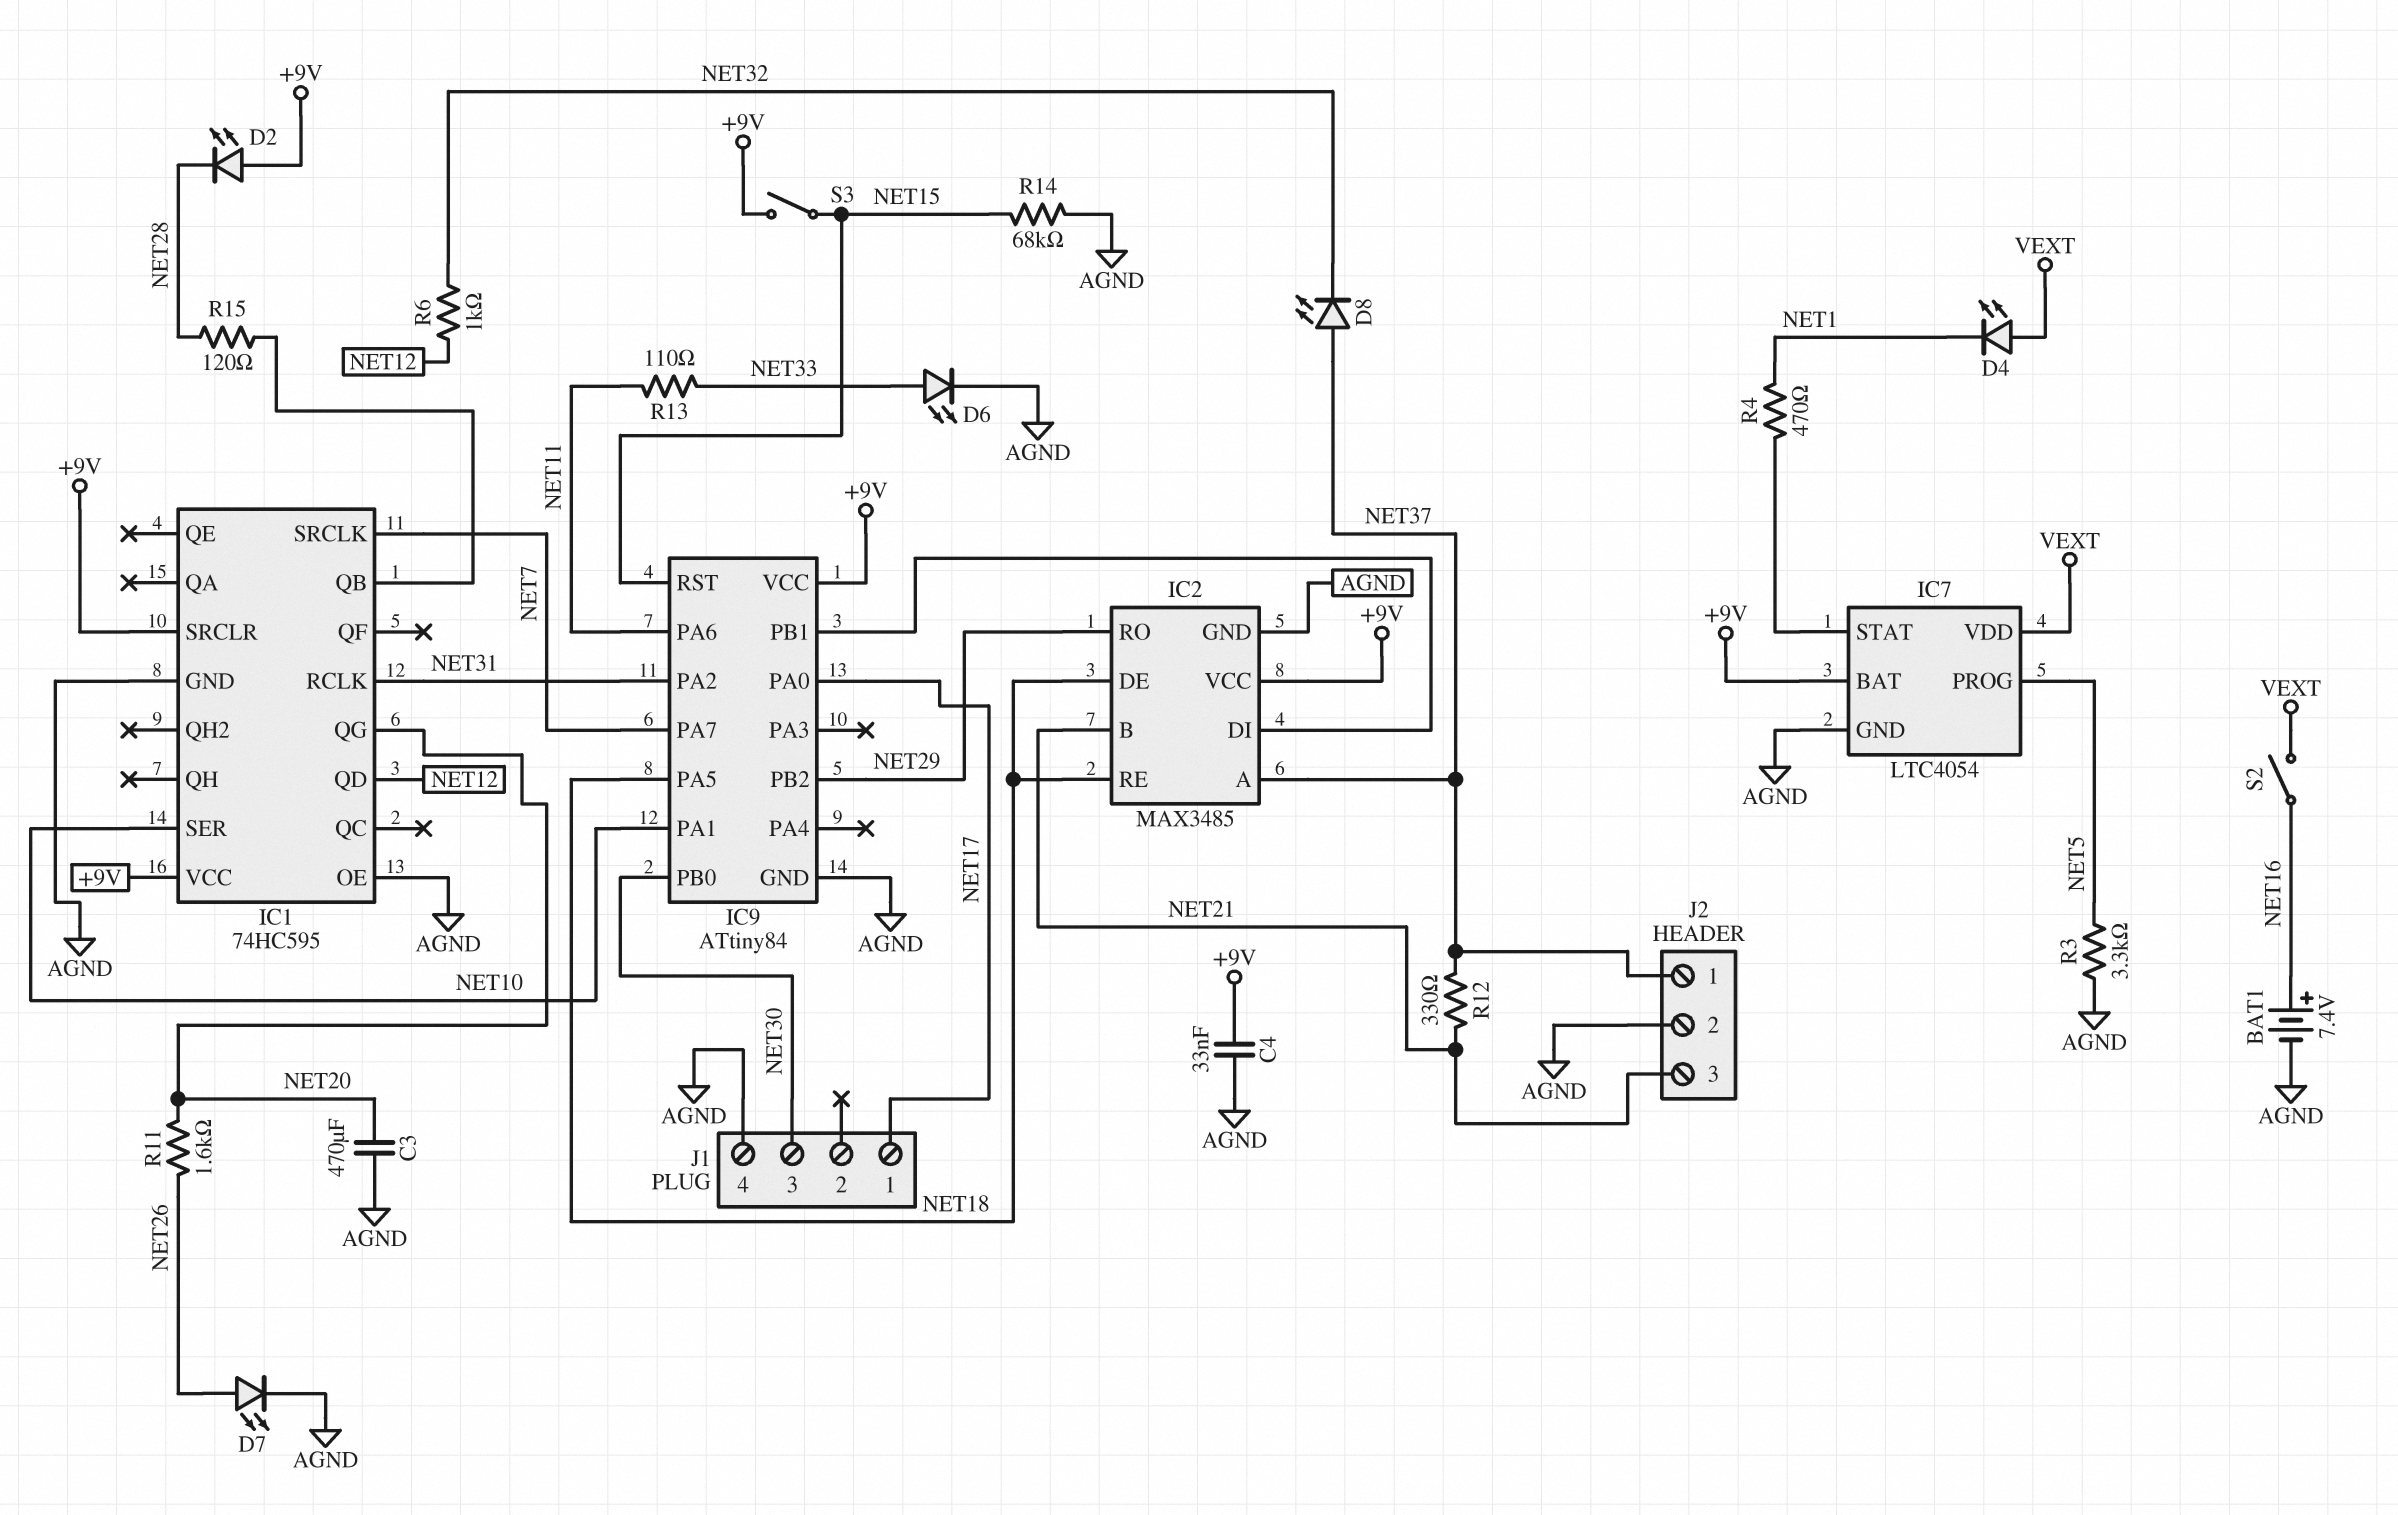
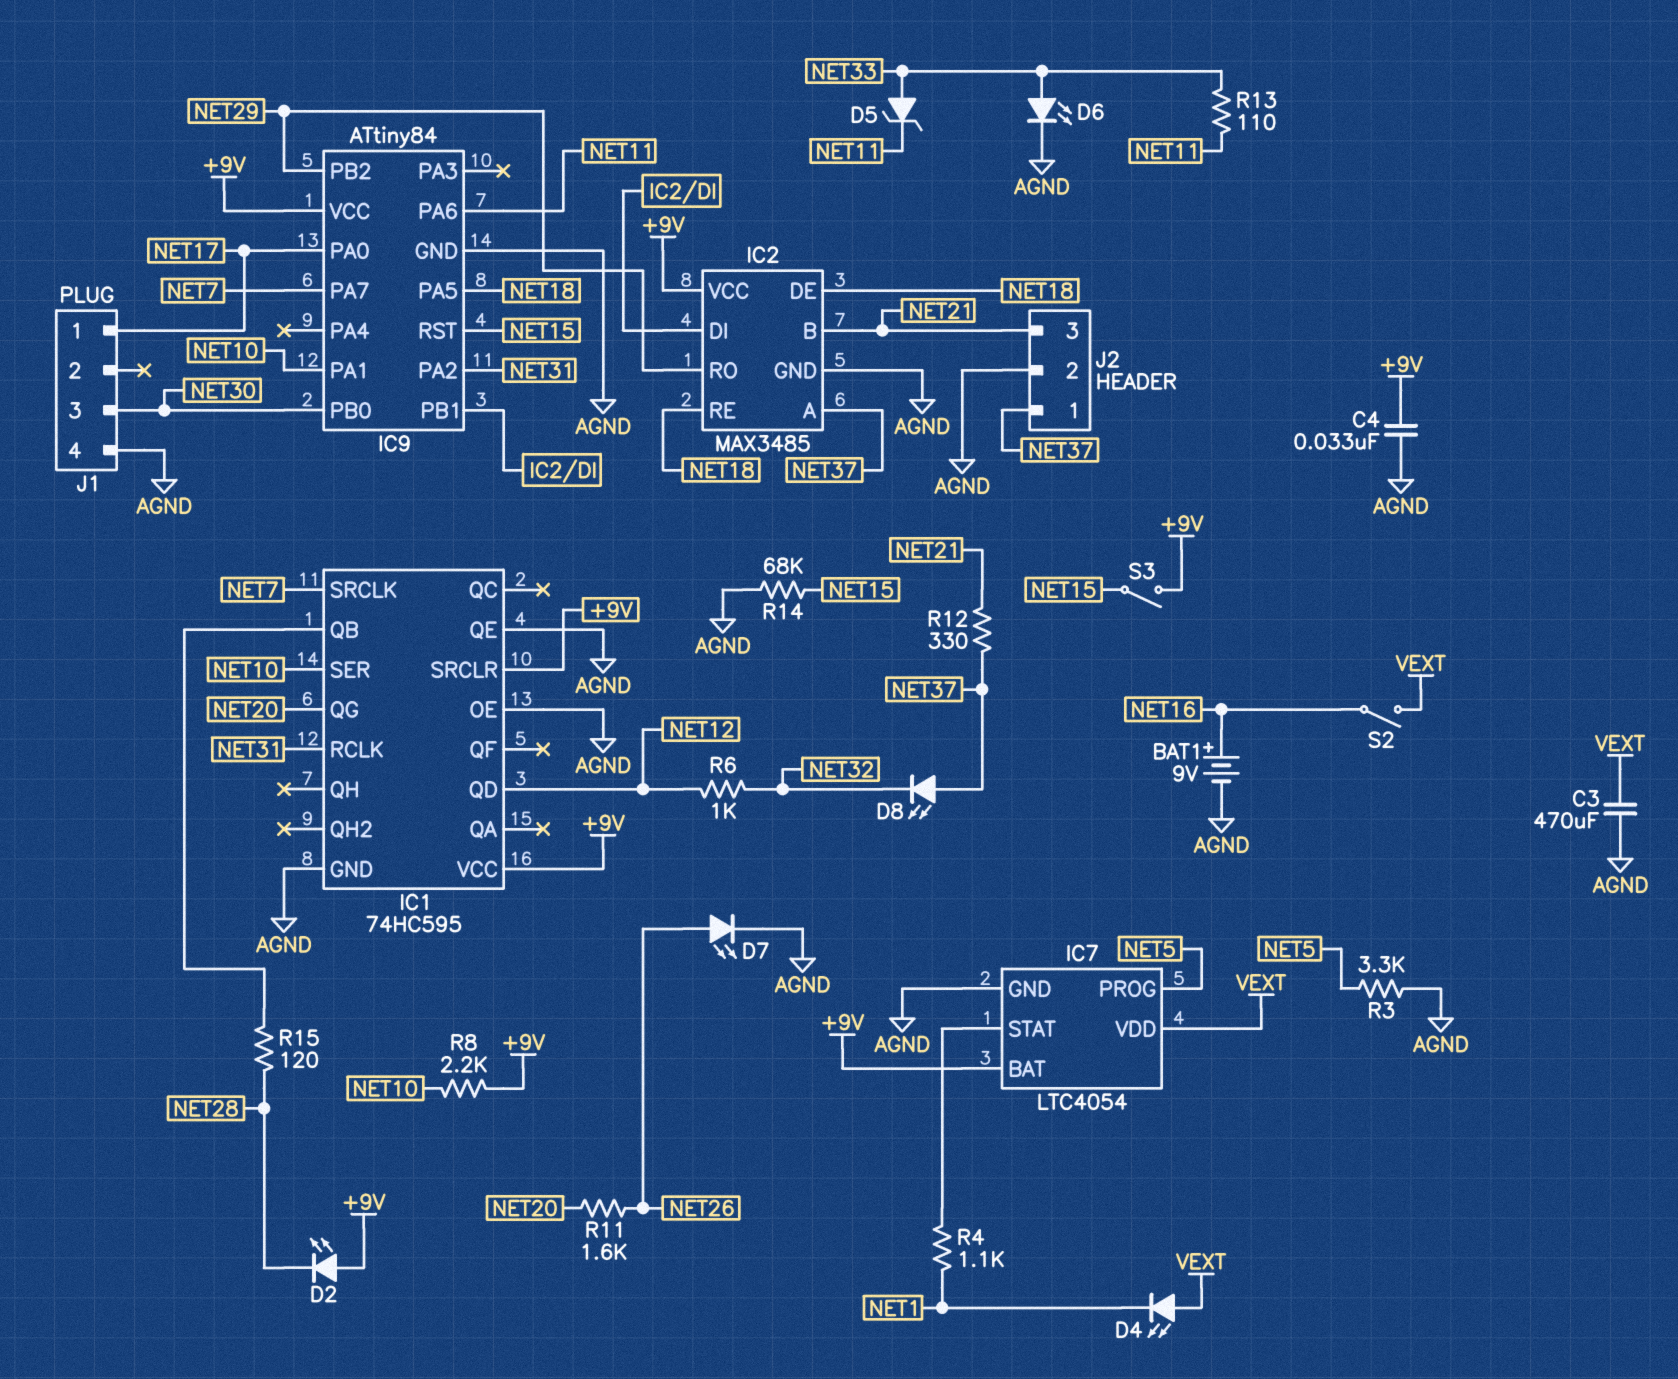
BAT1: 7.4V (plus NET16, minus AGND) -> 9V (plus NET16, minus AGND)
C3: 470uF (AGND, NET20) -> 470uF (AGND, VEXT)
D5: none -> zener (A NET33, K NET11)
IC1 pin QE: none -> AGND
R4: 470 (IC7/STAT, NET1) -> 1.1k (IC7/STAT, NET1)
R8: none -> 2.2k (+9V, NET10)

